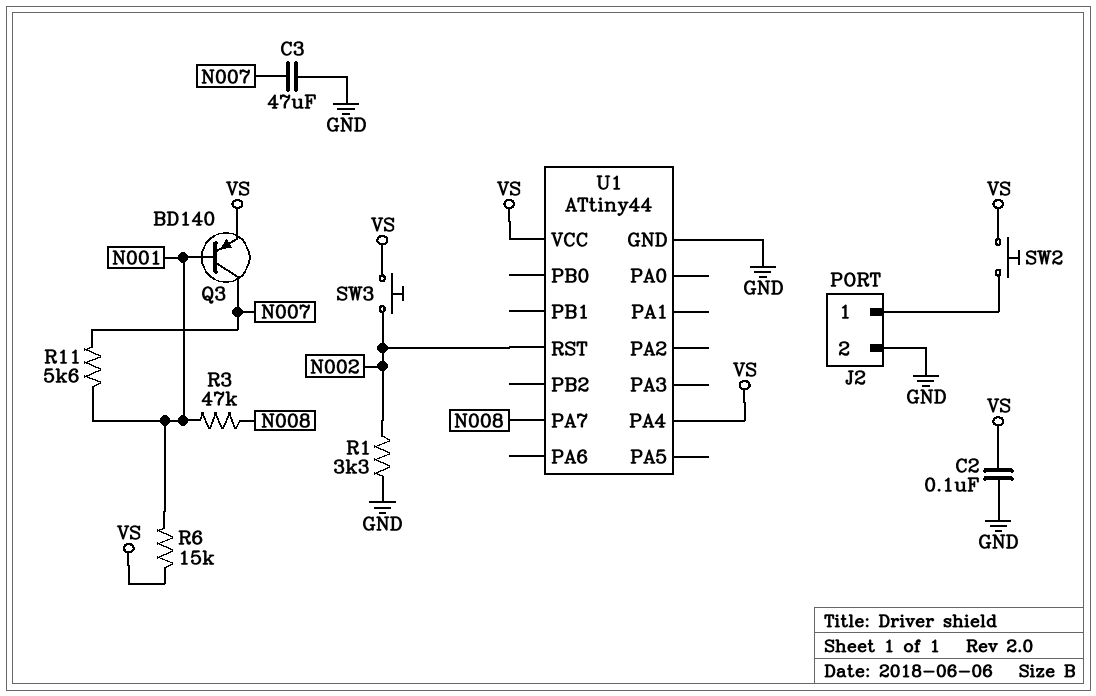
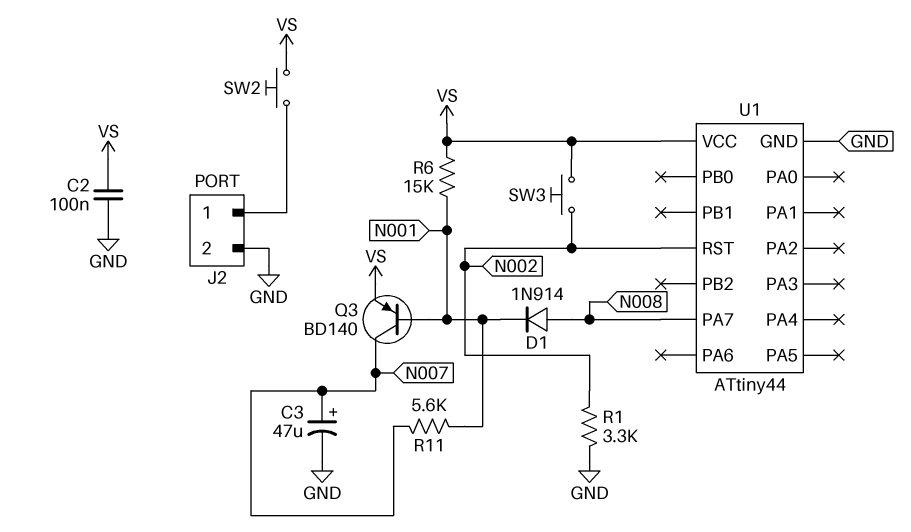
C3: 47uF (GND, N007) -> 47uF (plus N007, minus GND)
D1: none -> diode 1N914 (A N008, K N001)
R3: 47k (N001, N008) -> none
U1 pin PA4: VS -> none

